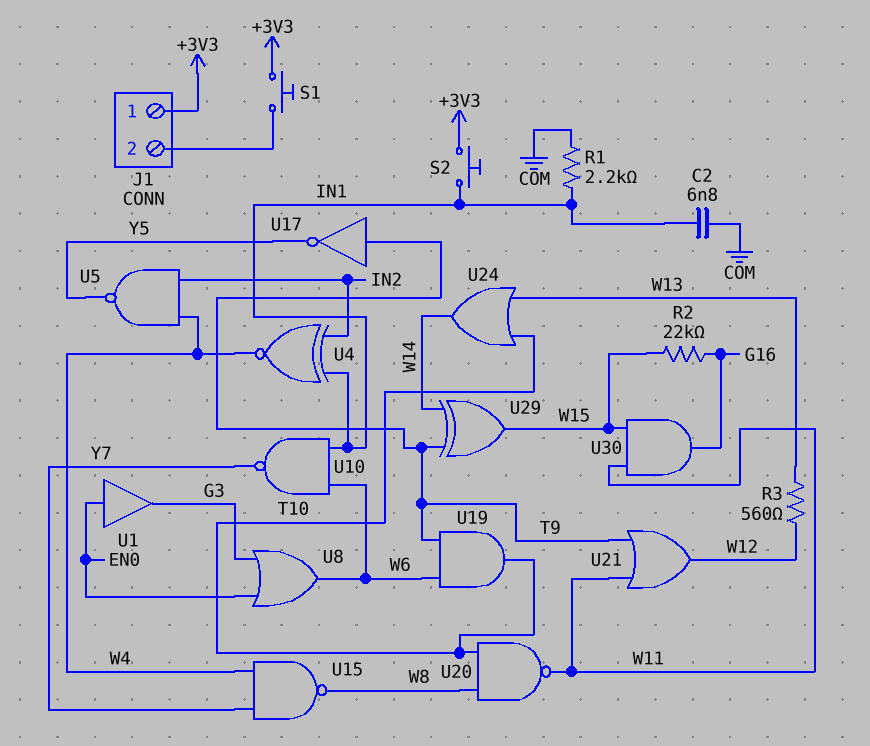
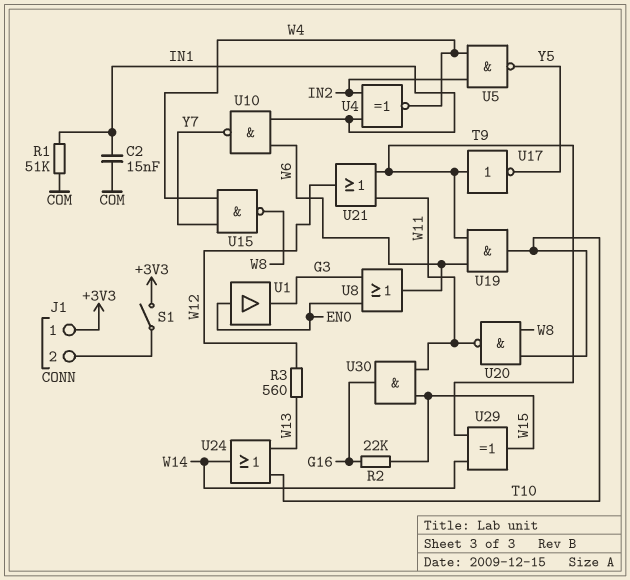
C2: 6.8nF (COM, IN1) -> 15nF (COM, IN1)
R1: 2.2k (COM, IN1) -> 51k (COM, IN1)
S1: button (+3V3, J1/2) -> switch (+3V3, J1/2)
S2: button (+3V3, IN1) -> none

